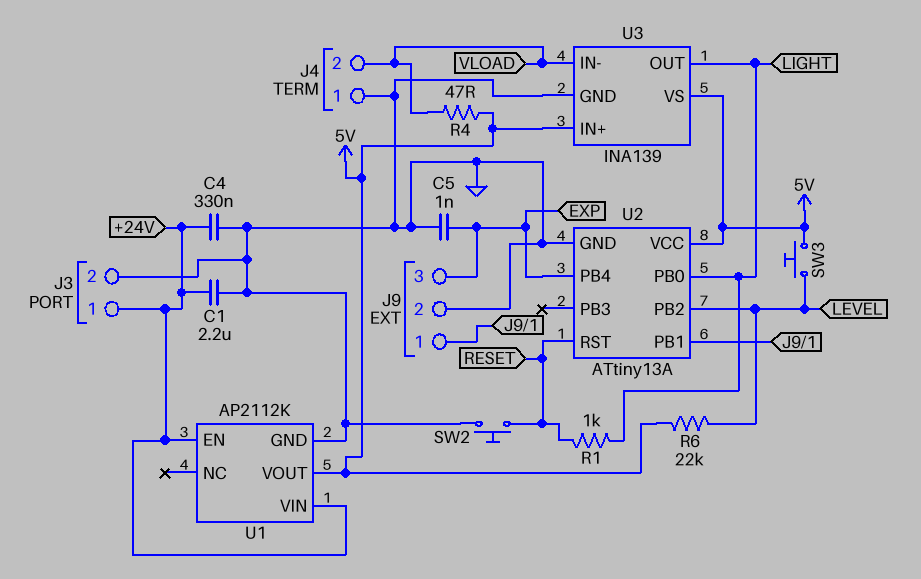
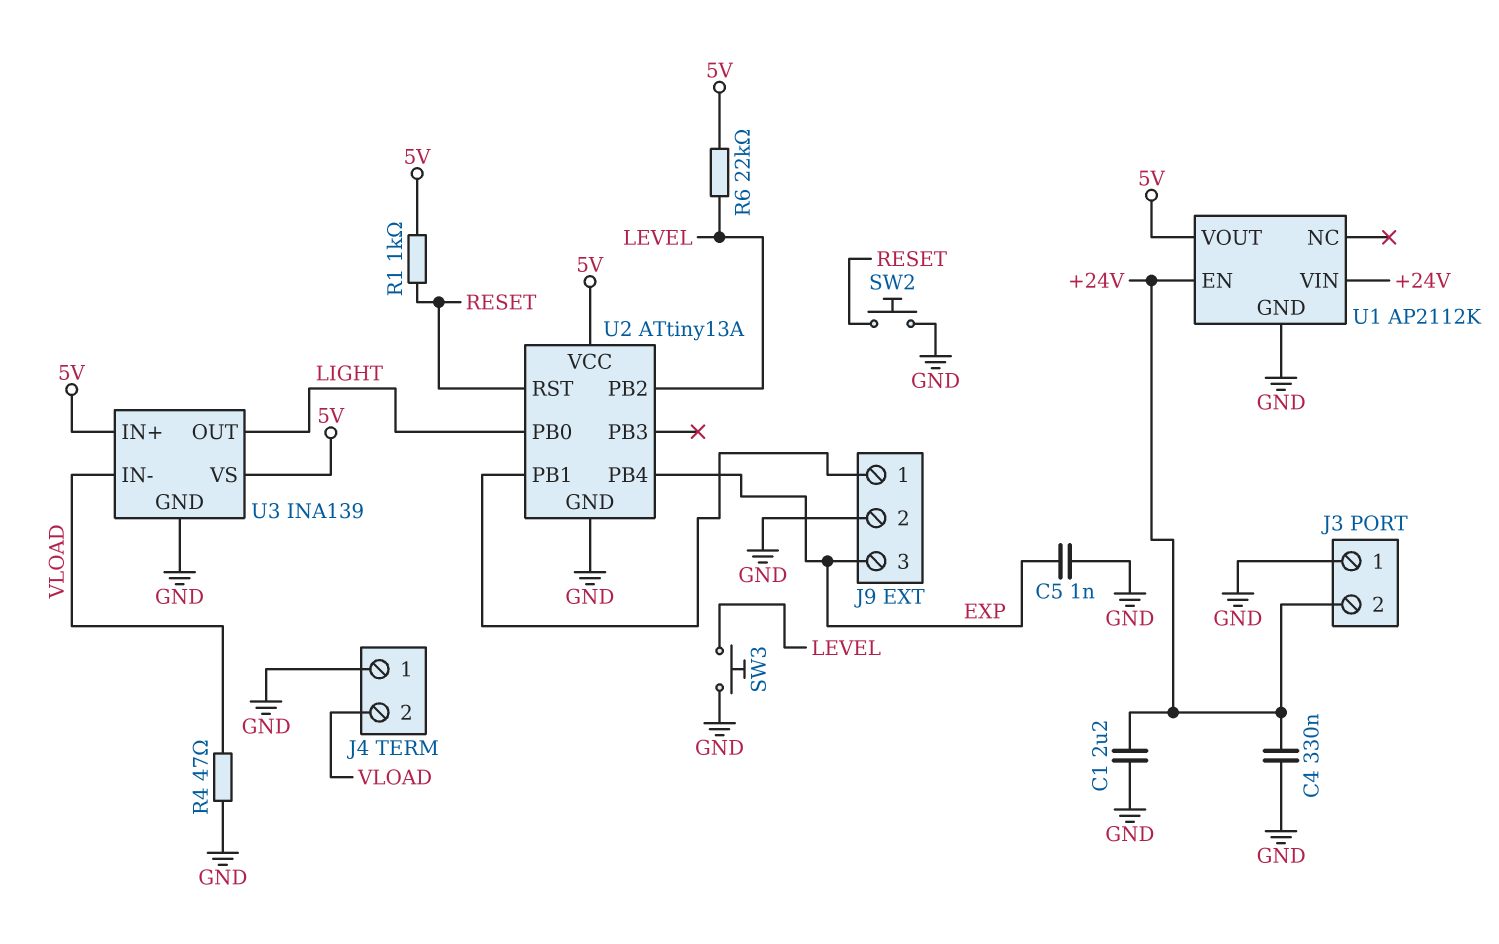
J3 pin 1: +24V -> GND
J3 pin 2: GND -> +24V
R1: 1k (LIGHT, RESET) -> 1k (5V, RESET)
R4: 47 (5V, VLOAD) -> 47 (GND, VLOAD)
SW3: button (5V, LEVEL) -> button (GND, LEVEL)

